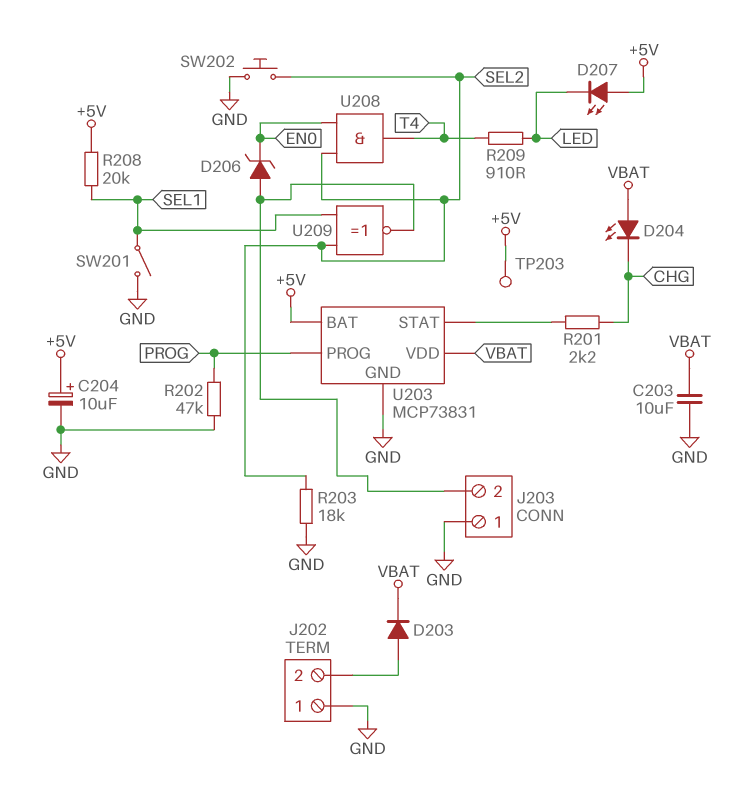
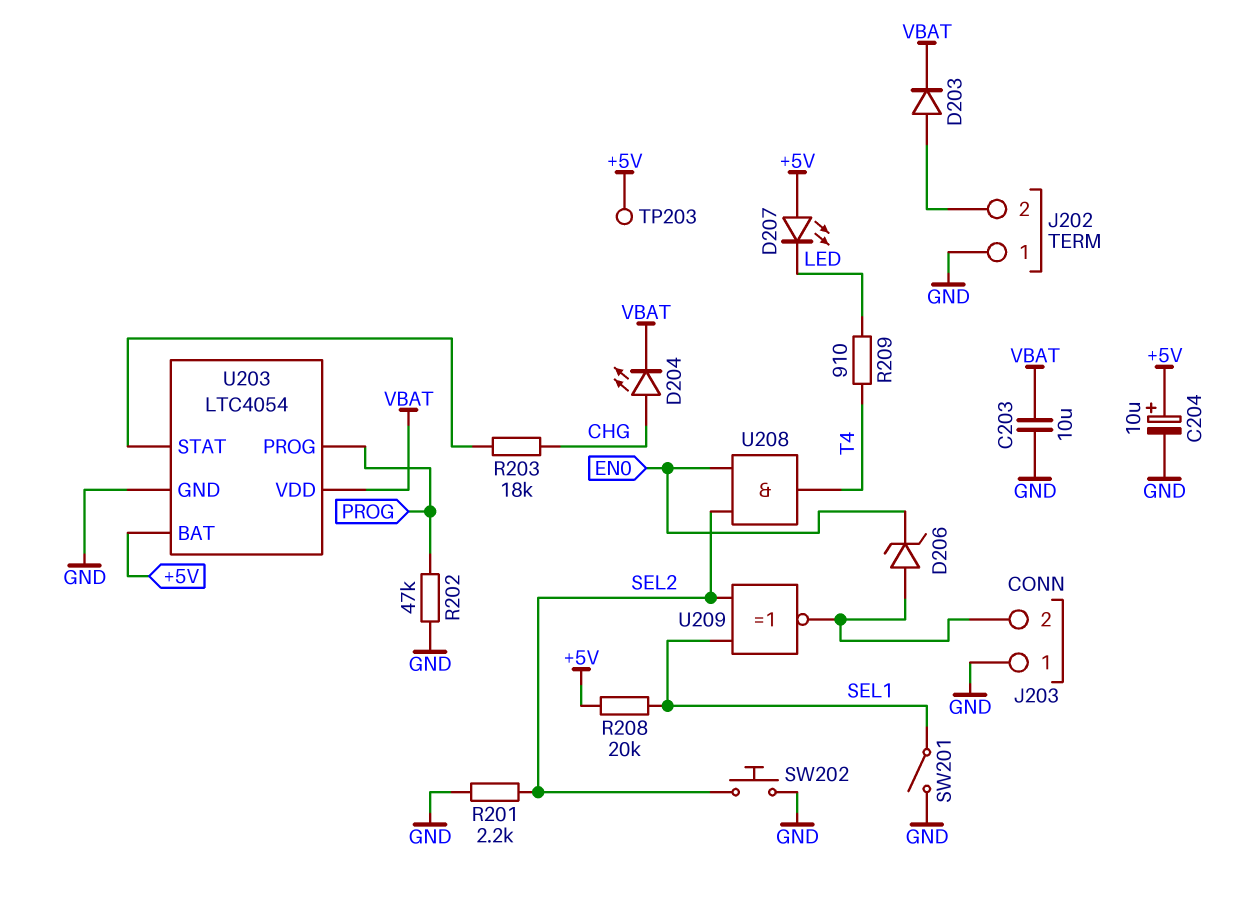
D204: LED (A VBAT, K CHG) -> LED (A CHG, K VBAT)
R201: 2.2k (CHG, U203/STAT) -> 2.2k (GND, SEL2)
R203: 18k (GND, SEL2) -> 18k (CHG, U203/STAT)
U203: MCP73831 -> LTC4054

